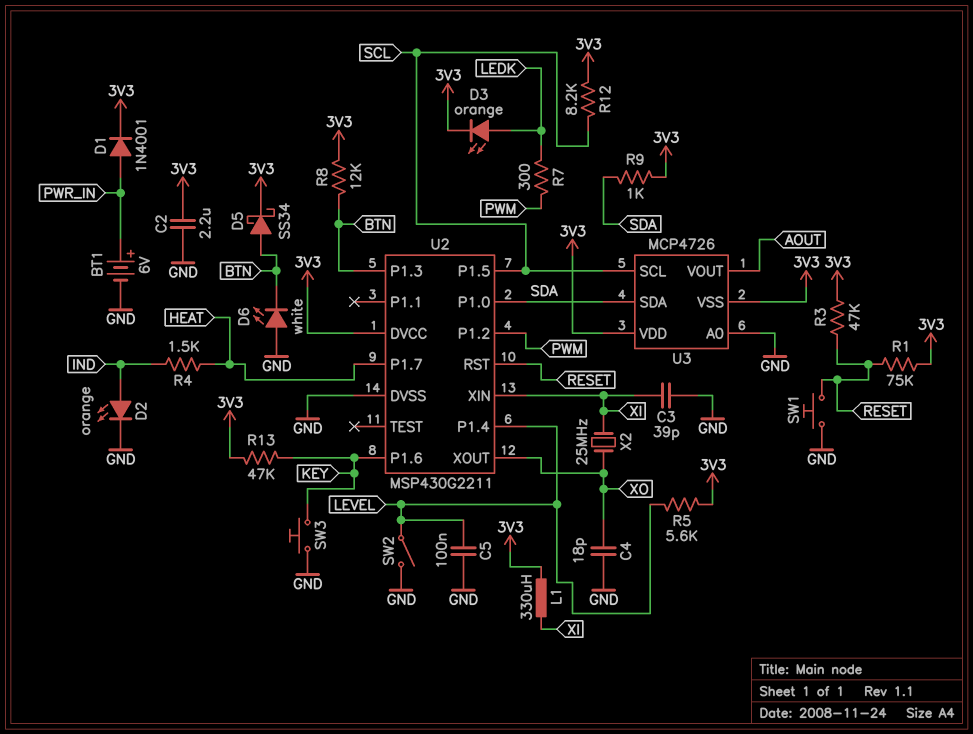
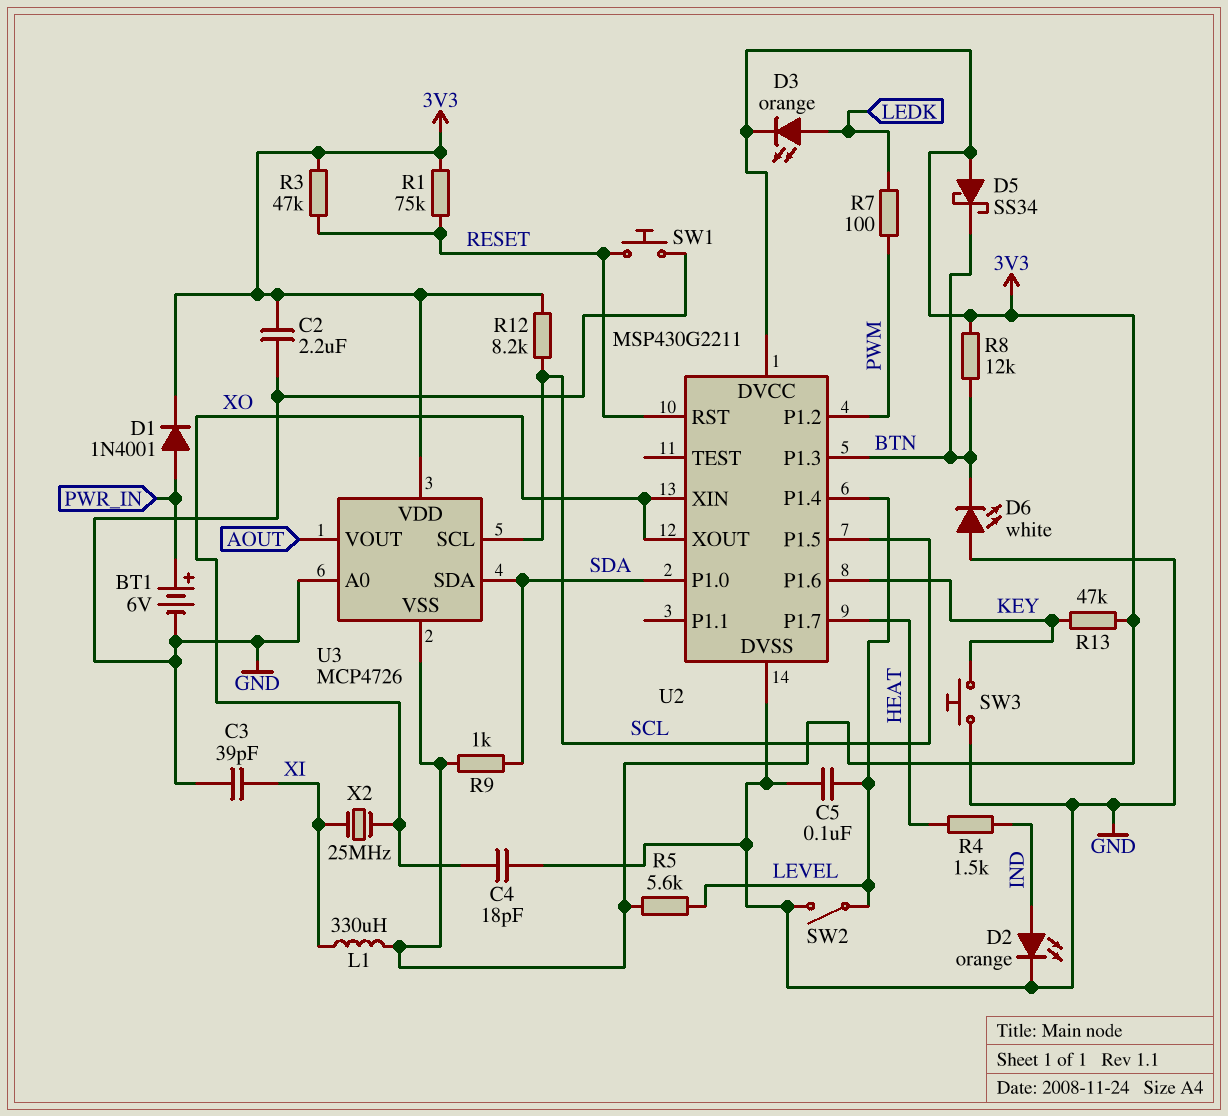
D5: schottky SS34 (A BTN, K 3V3) -> schottky SS34 (A 3V3, K BTN)
R7: 300 (LEDK, PWM) -> 100 (LEDK, PWM)
U2 pin XIN: XI -> XO

